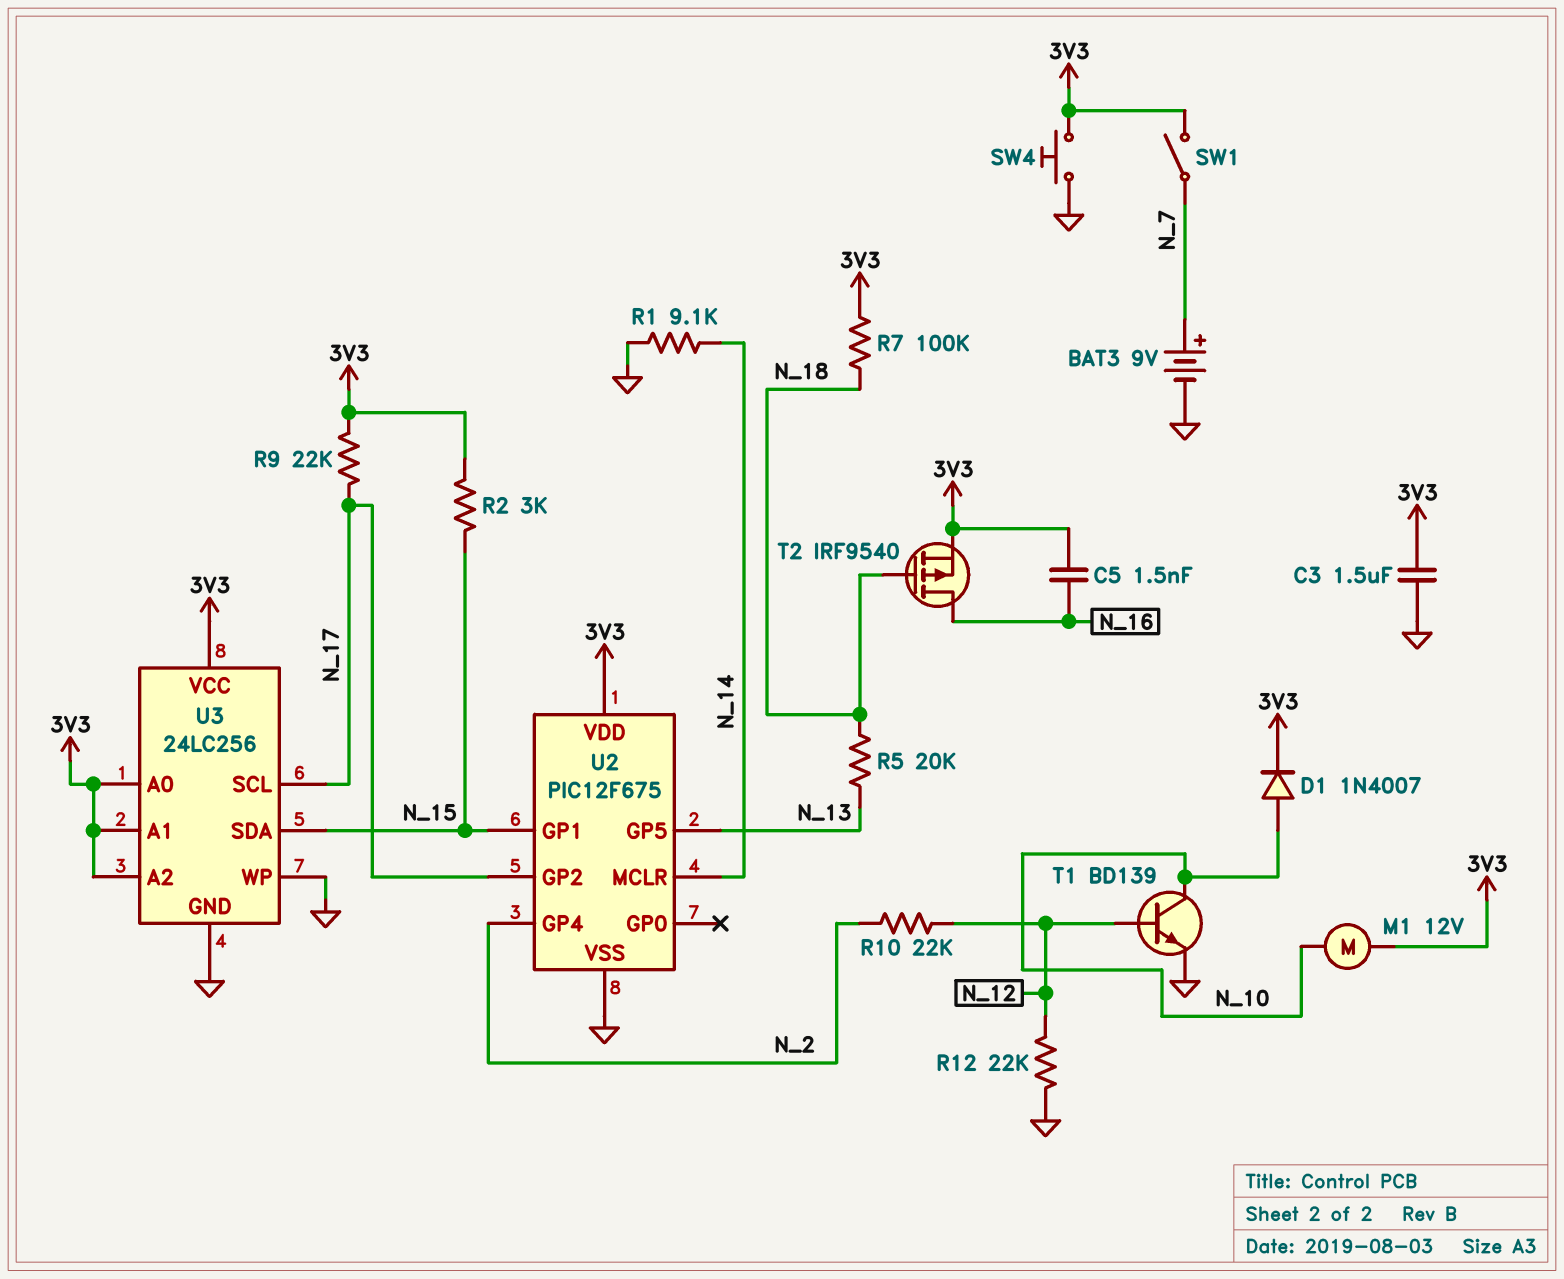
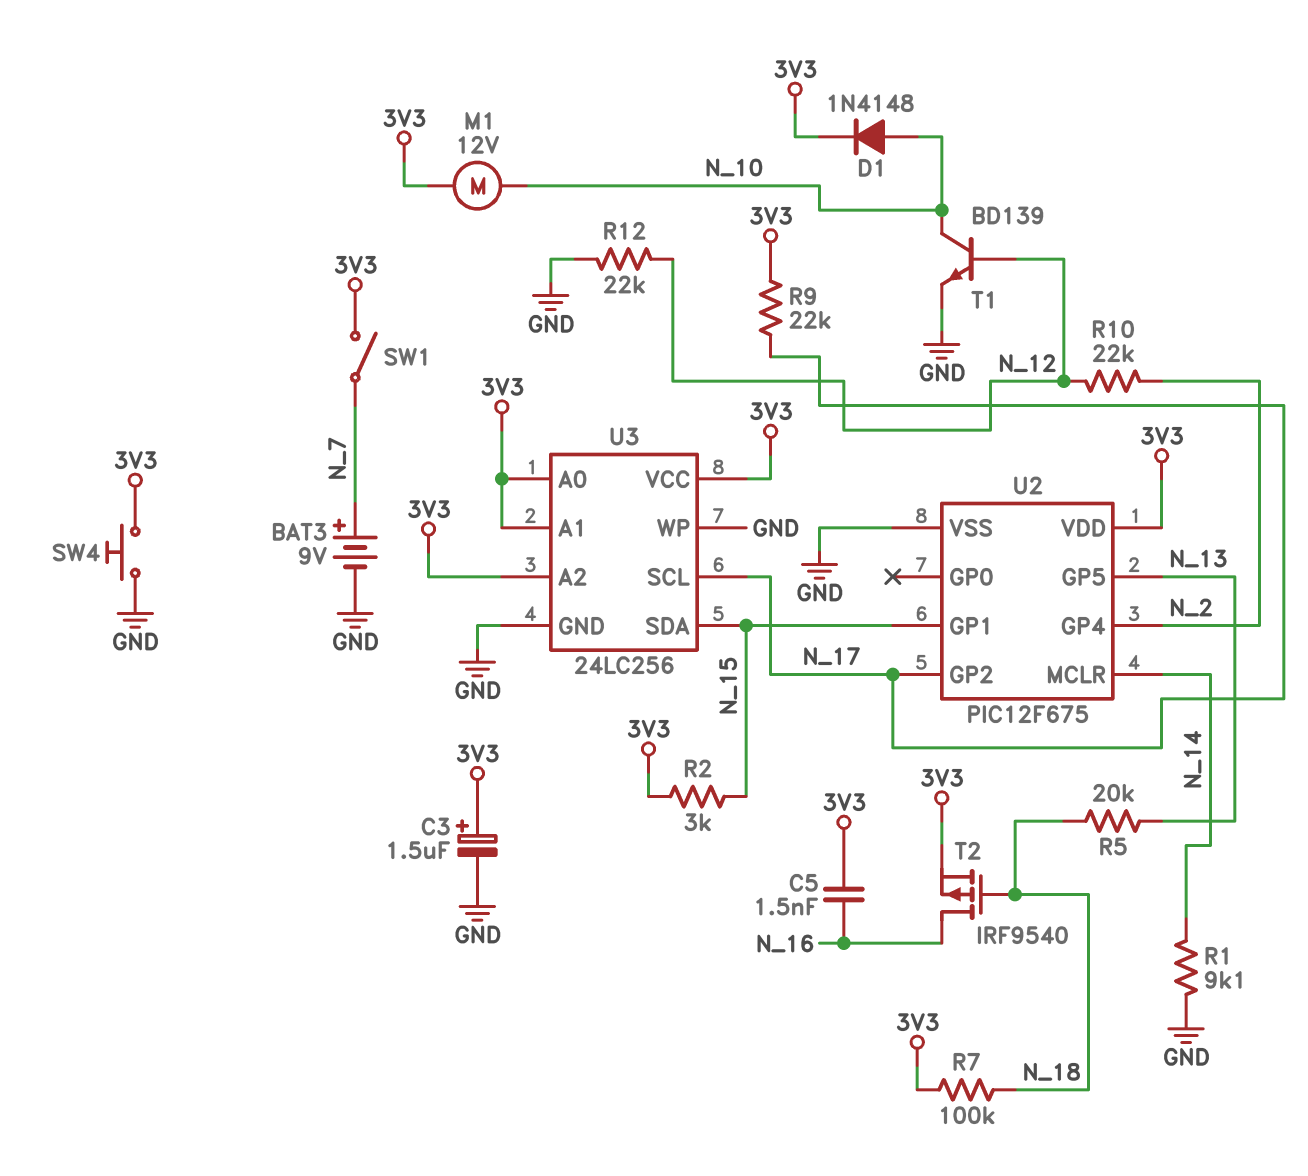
C3: 1.5uF (3V3, GND) -> 1.5uF (plus 3V3, minus GND)
D1: diode 1N4007 (A N_10, K 3V3) -> diode 1N4148 (A N_10, K 3V3)

